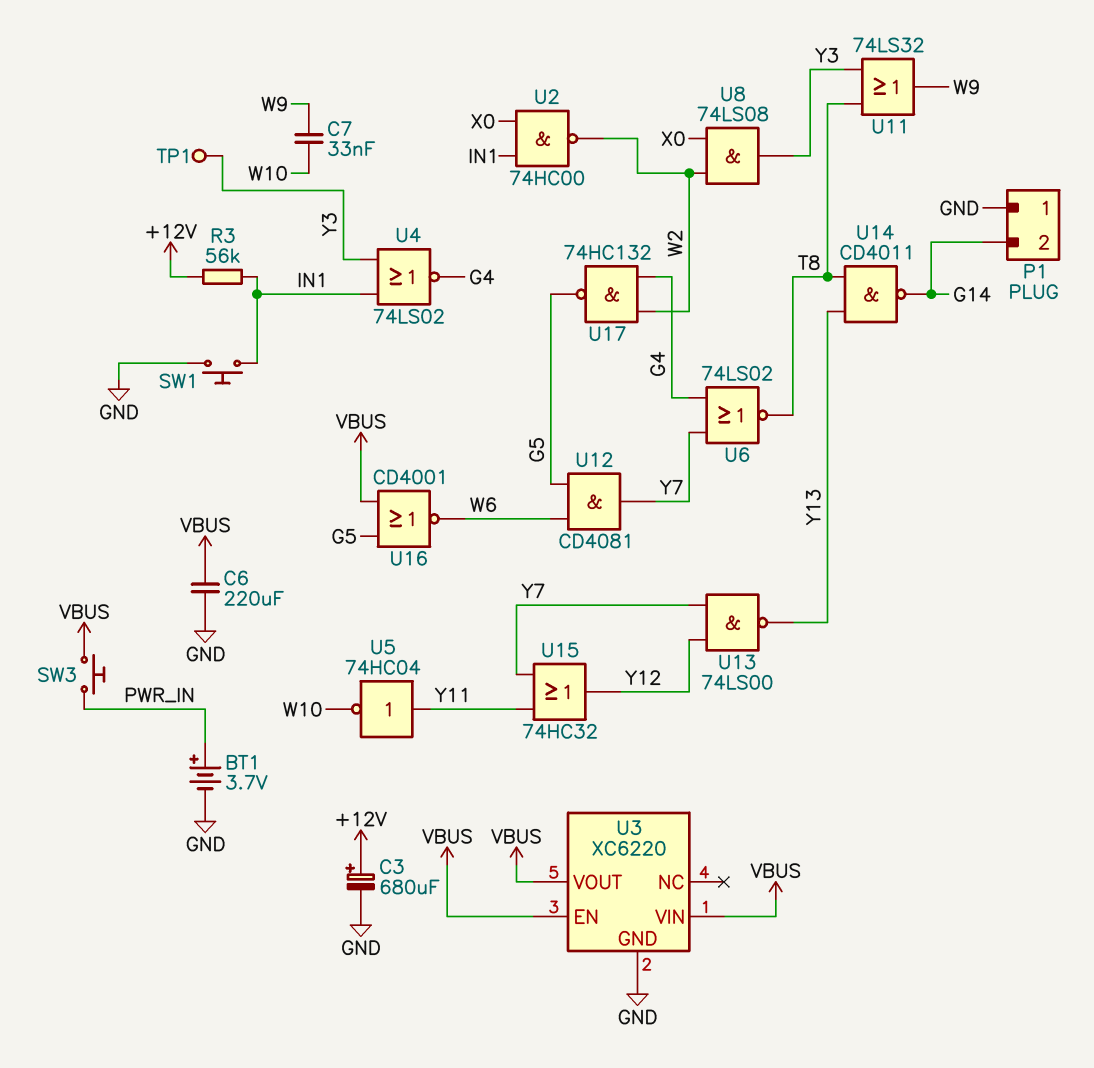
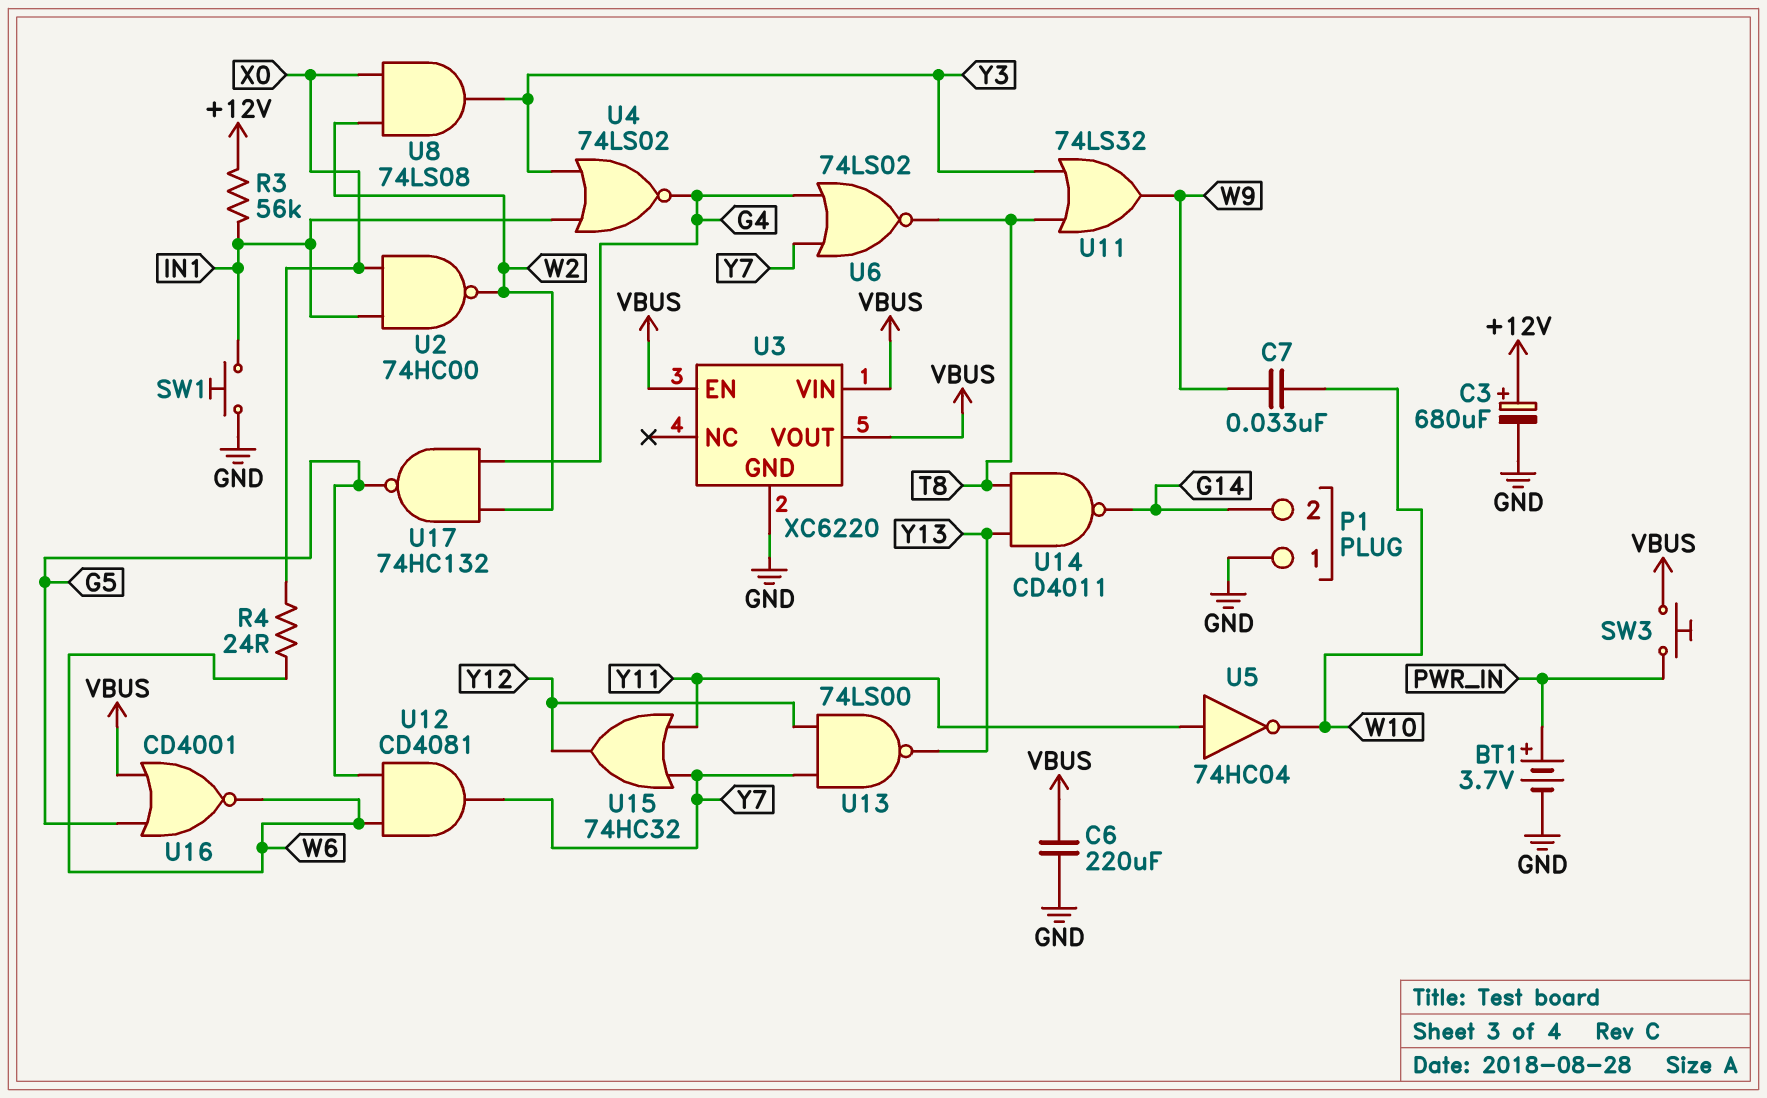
R4: none -> 24 (W6, X0)
TP1: test point (Y3) -> none

